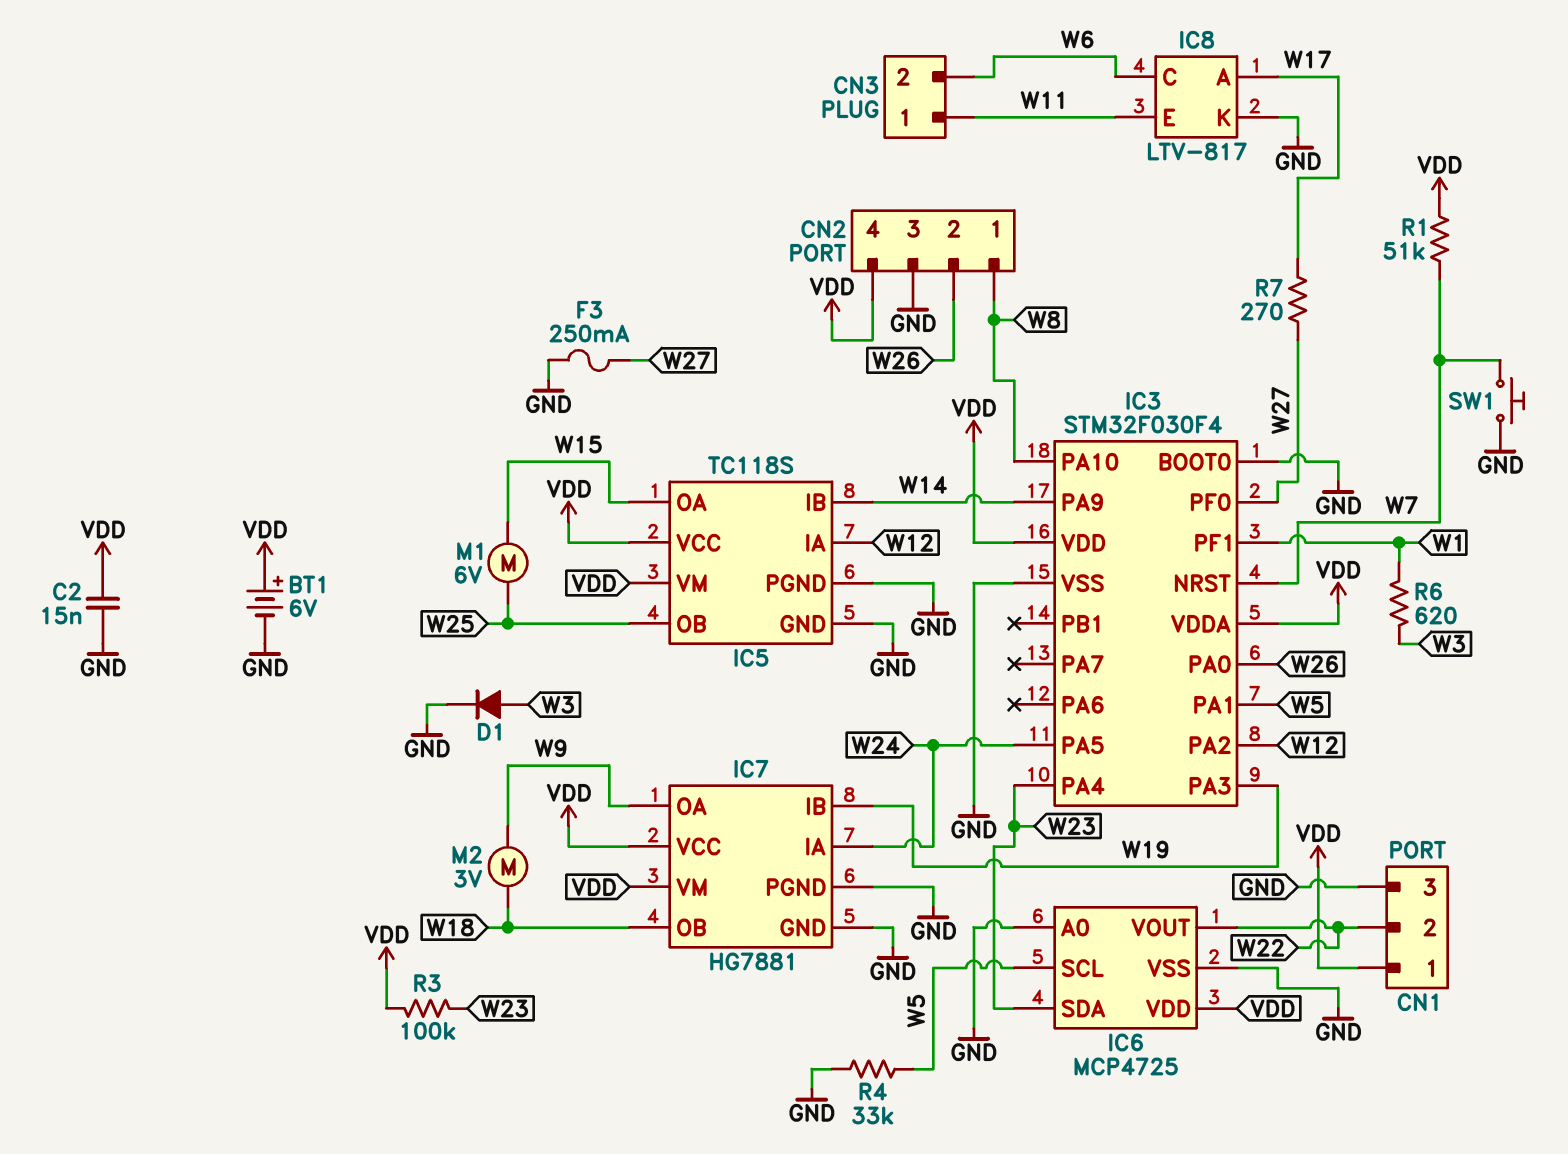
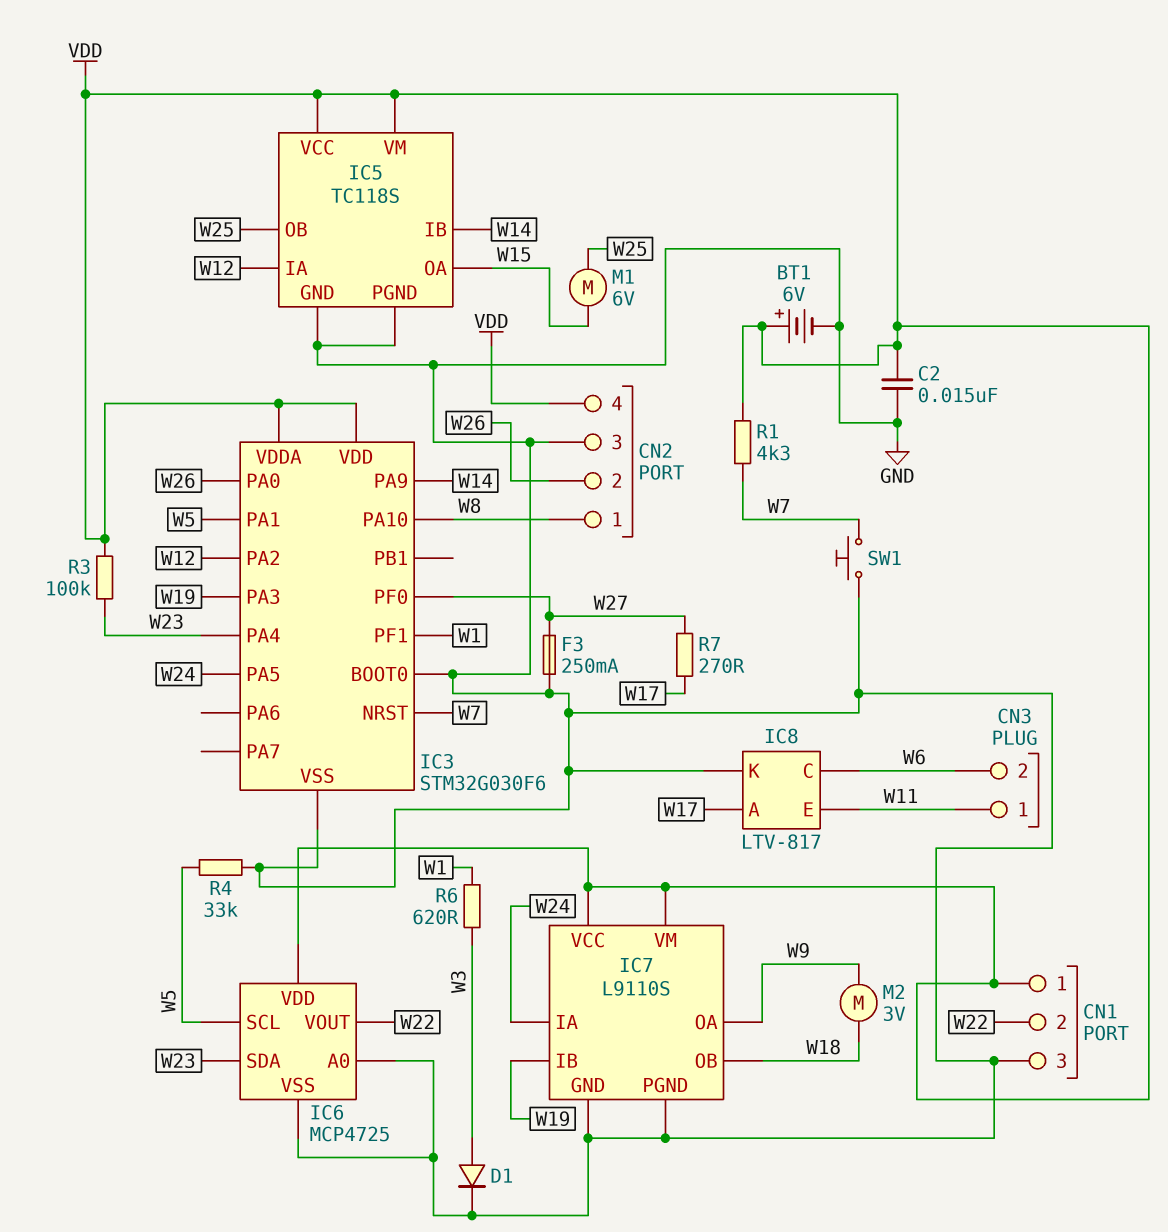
IC3: STM32F030F4 -> STM32G030F6
IC7: HG7881 -> L9110S
R1: 51k (VDD, W7) -> 4.3k (VDD, W7)

